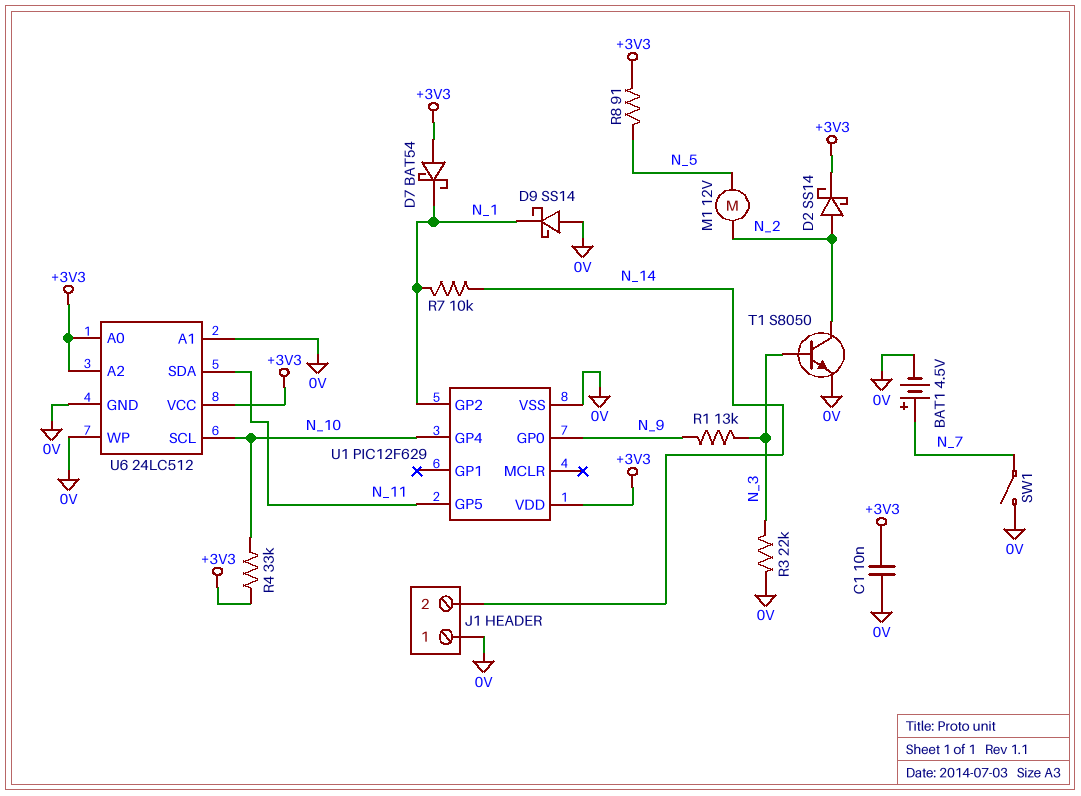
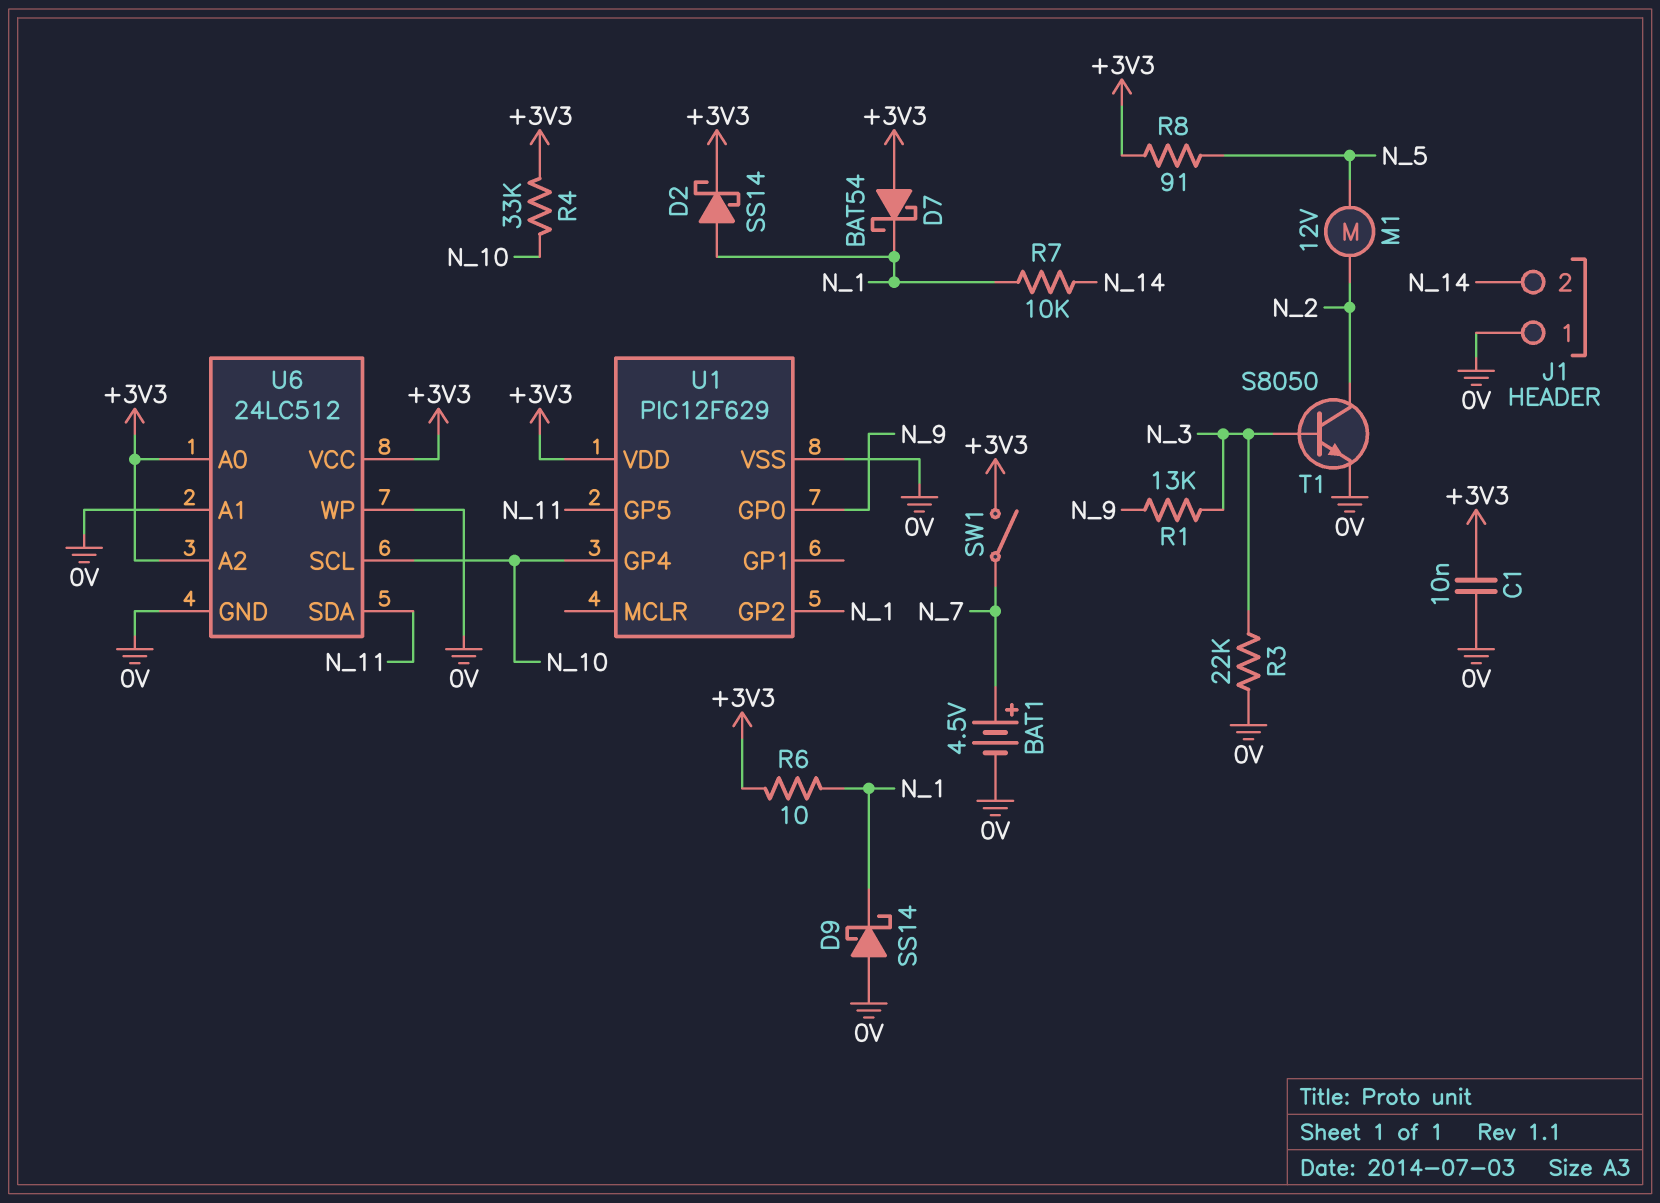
D2: schottky SS14 (A N_2, K +3V3) -> schottky SS14 (A N_1, K +3V3)
R6: none -> 10 (+3V3, N_1)
SW1: switch (0V, N_7) -> switch (+3V3, N_7)

